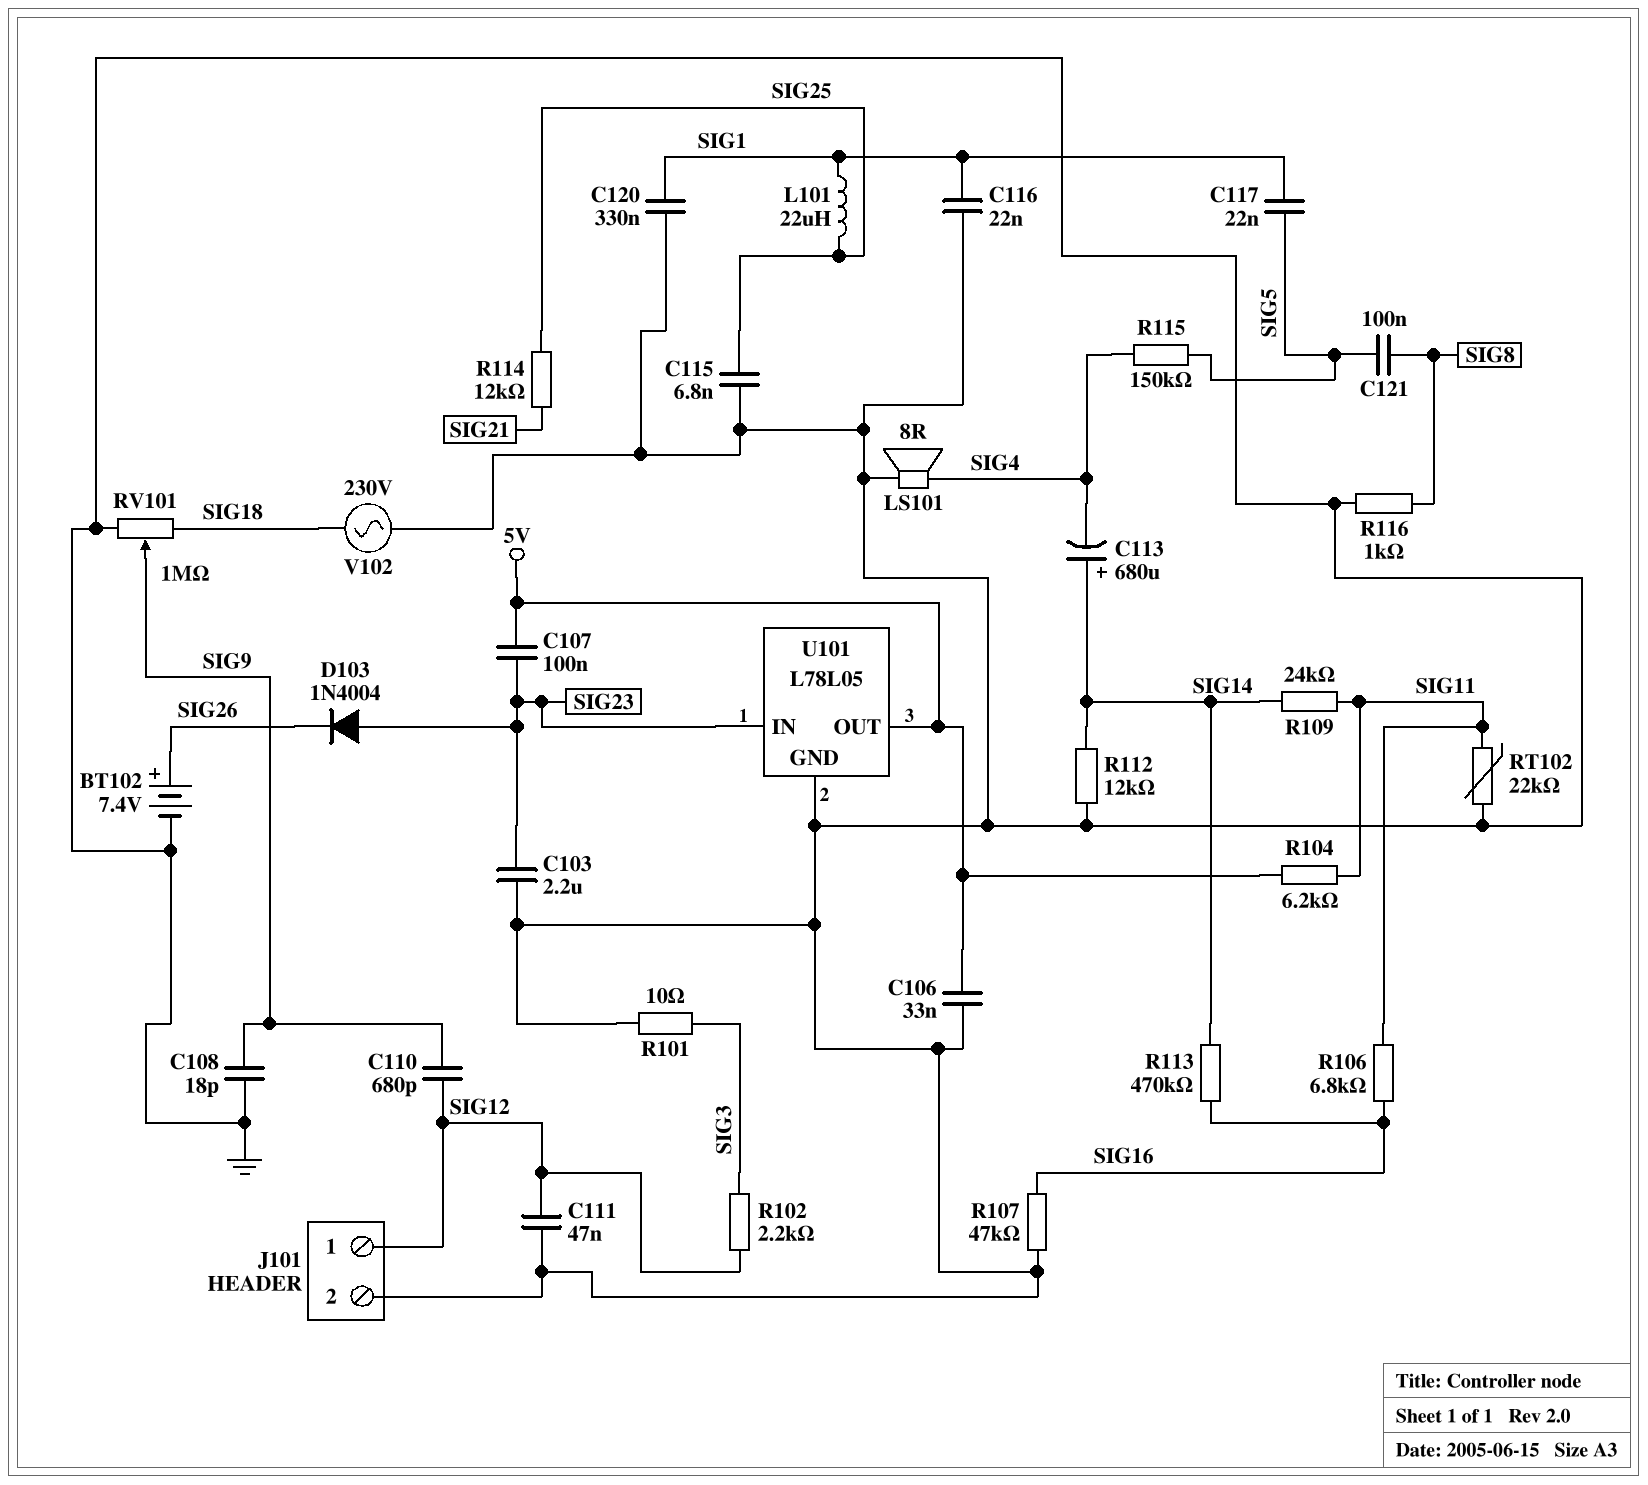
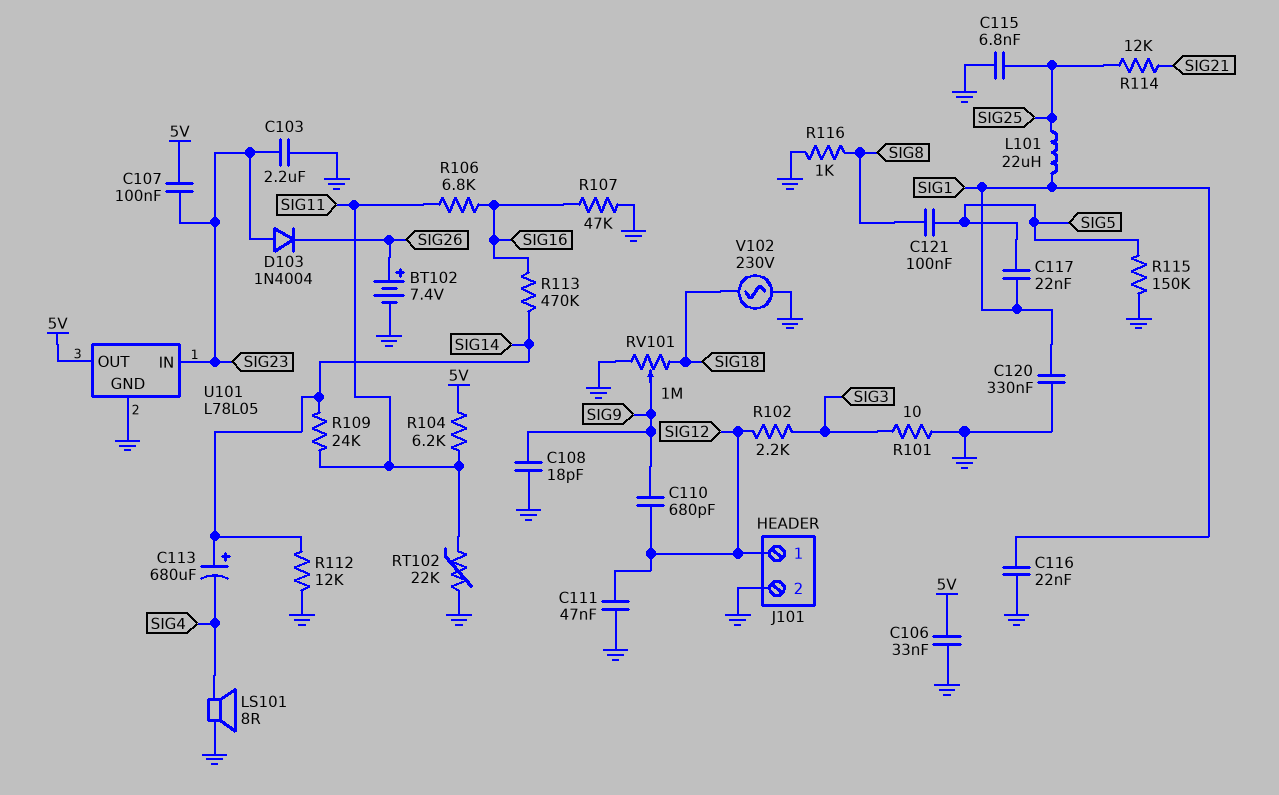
R115: 150k (SIG4, SIG5) -> 150k (GND, SIG5)

